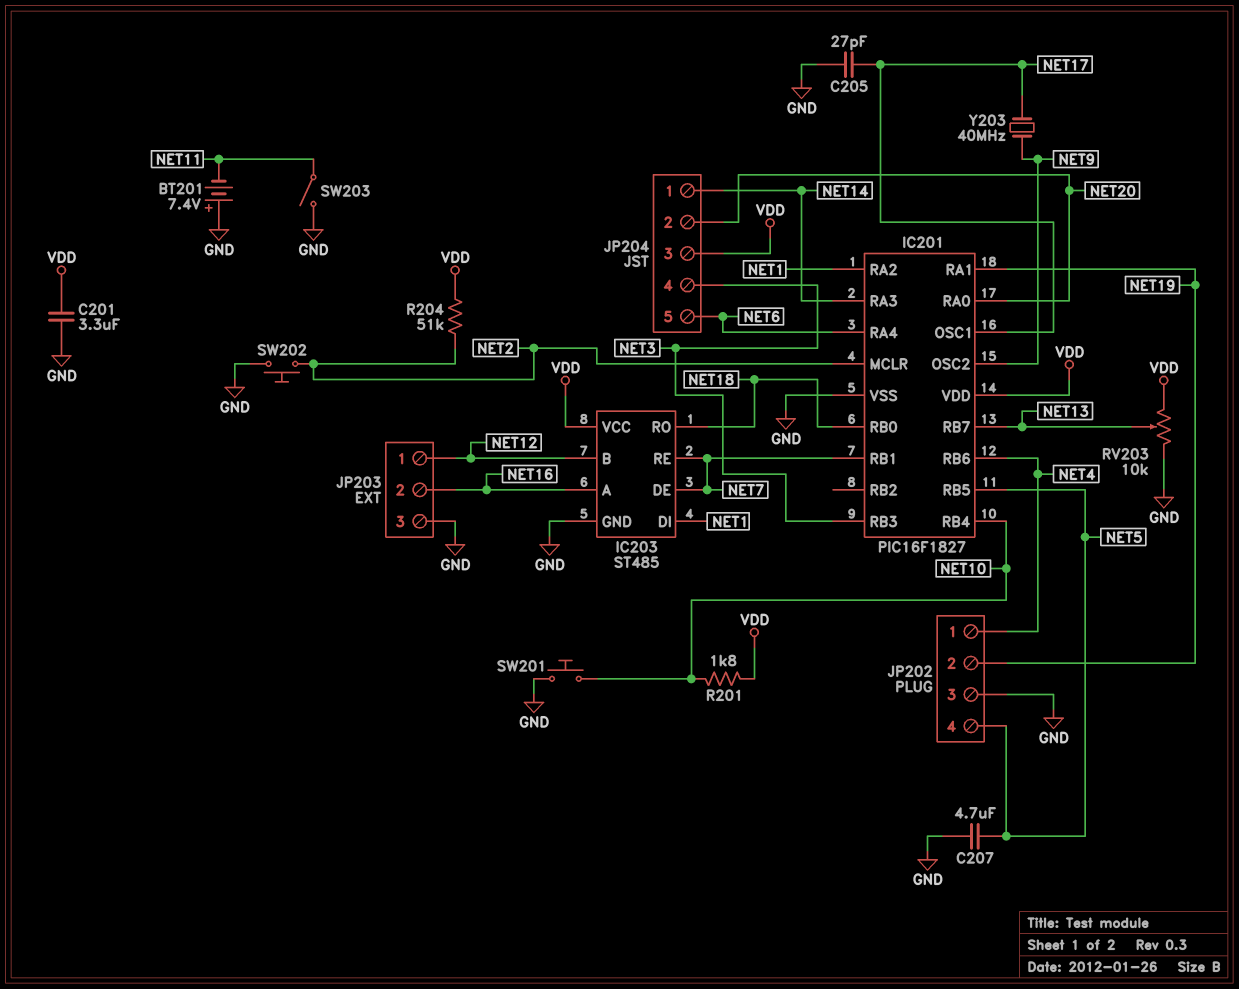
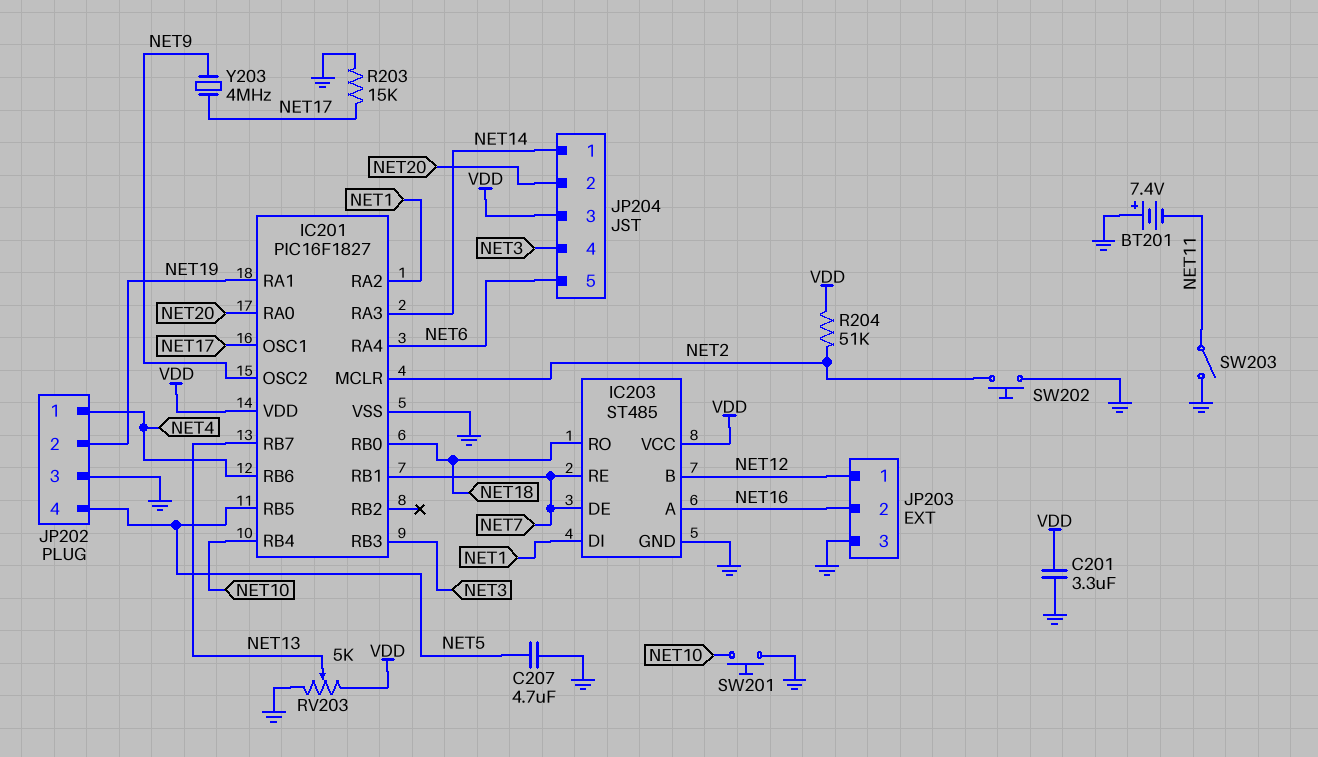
C205: 27pF (GND, NET17) -> none
R201: 1.8k (NET10, VDD) -> none
R203: none -> 15k (GND, NET17)
RV203: 10k (GND, VDD, wiper NET13) -> 5k (GND, VDD, wiper NET13)
Y203: 40MHz (NET9, NET17) -> 4MHz (NET9, NET17)

